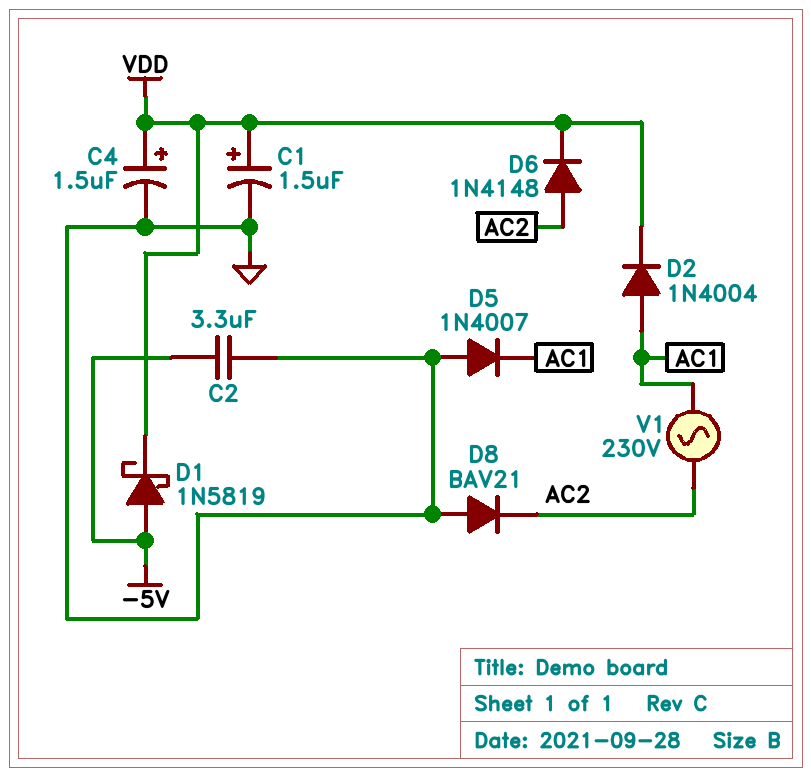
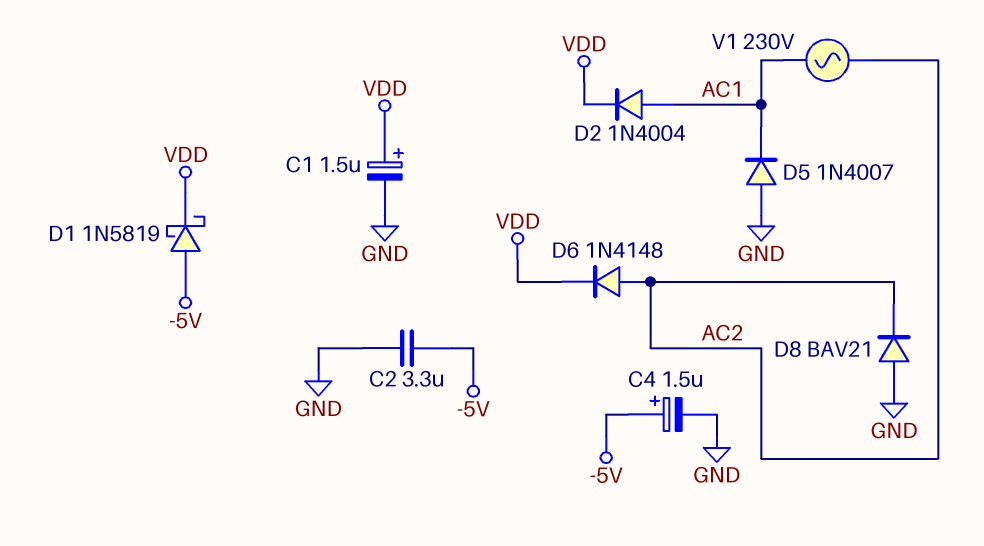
C4: 1.5uF (plus VDD, minus GND) -> 1.5uF (plus -5V, minus GND)

